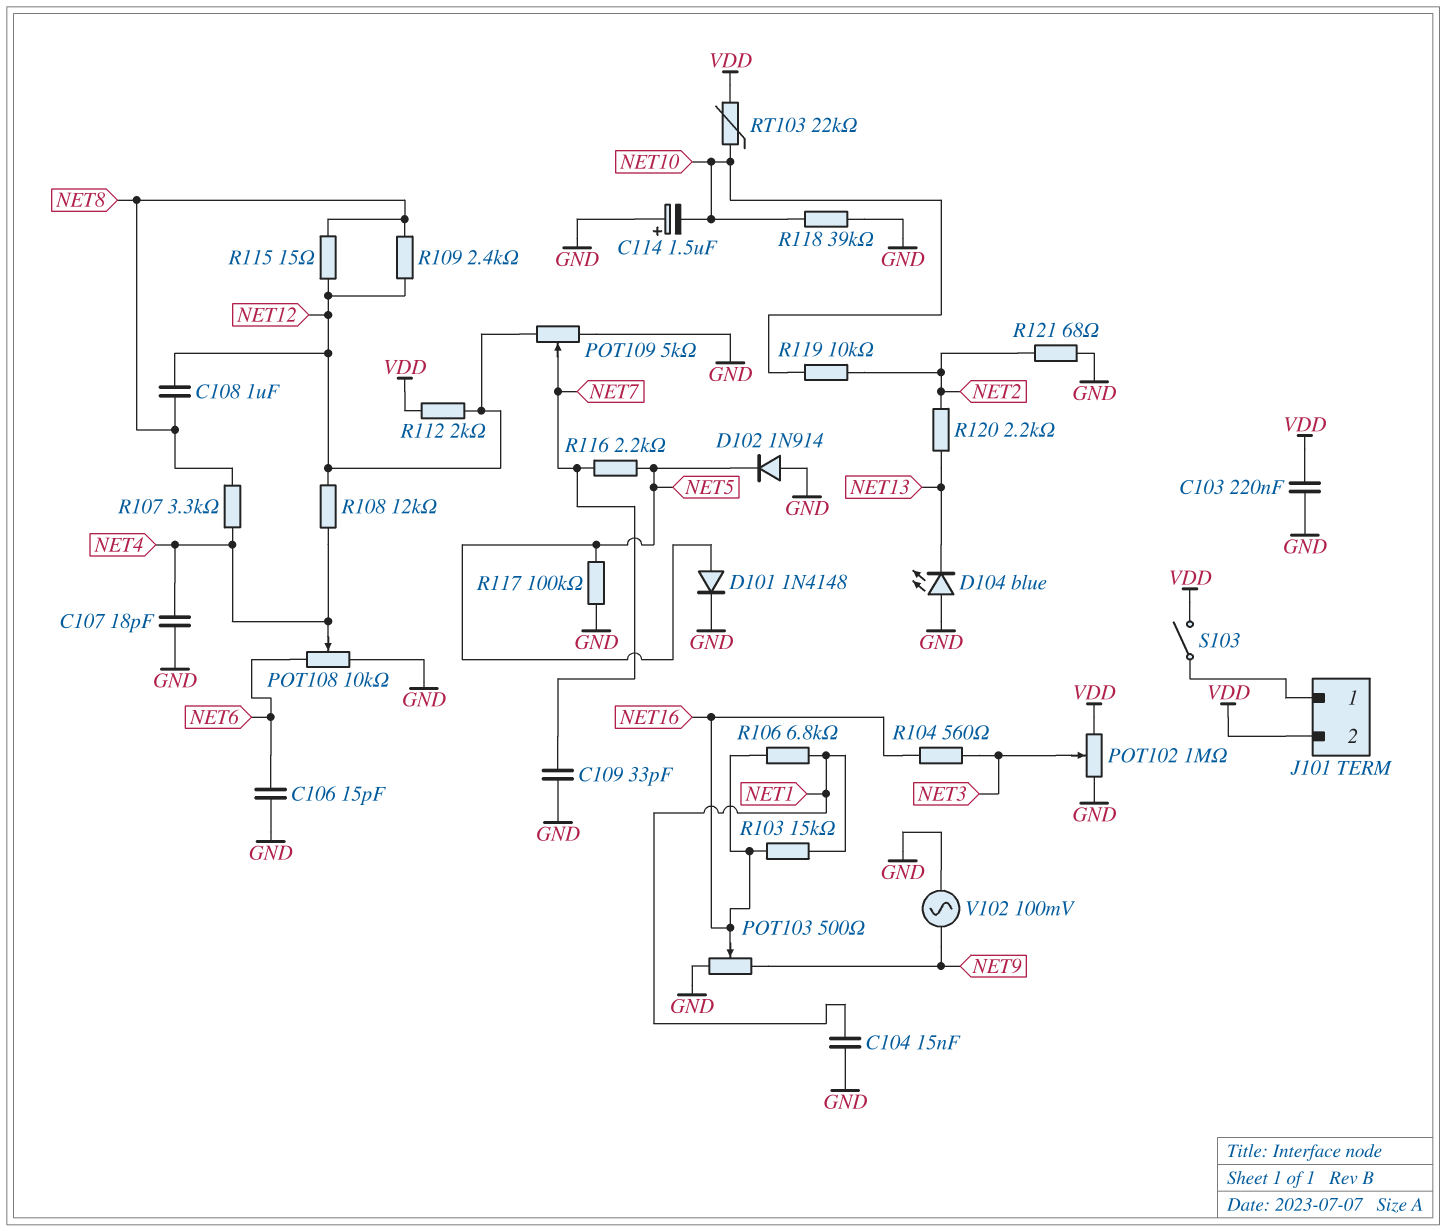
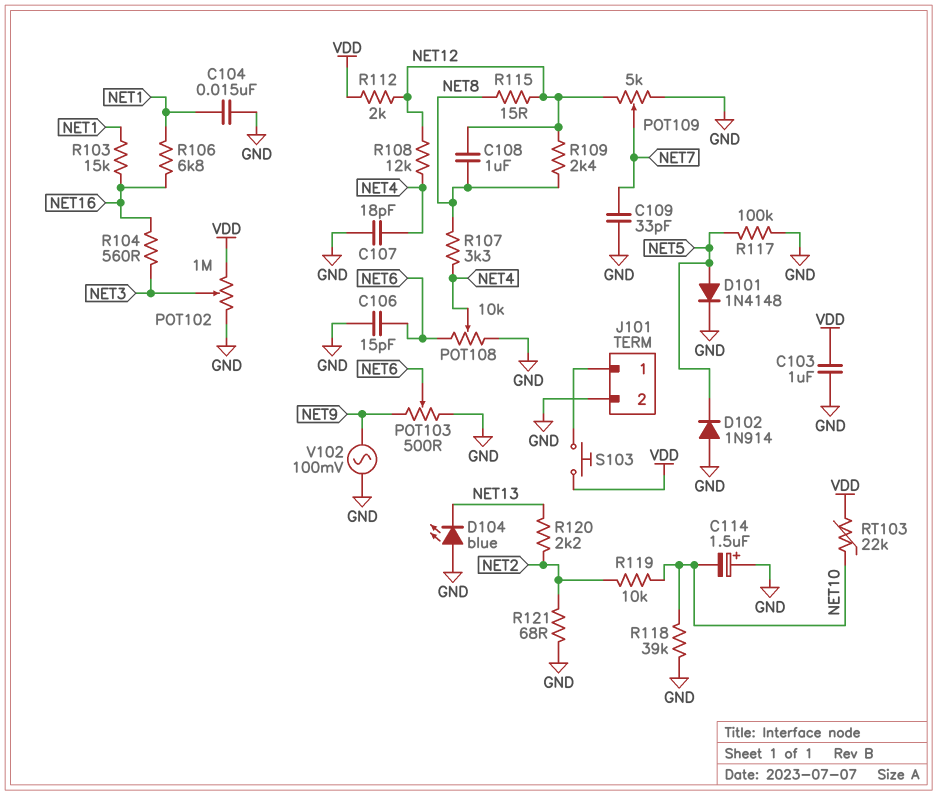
C103: 220nF (GND, VDD) -> 1uF (GND, VDD)
J101 pin 2: VDD -> GND
POT103: 500 (GND, NET9, wiper NET16) -> 500 (GND, NET9, wiper NET6)
R116: 2.2k (NET5, NET7) -> none
S103: switch (J101/1, VDD) -> button (J101/1, VDD)

